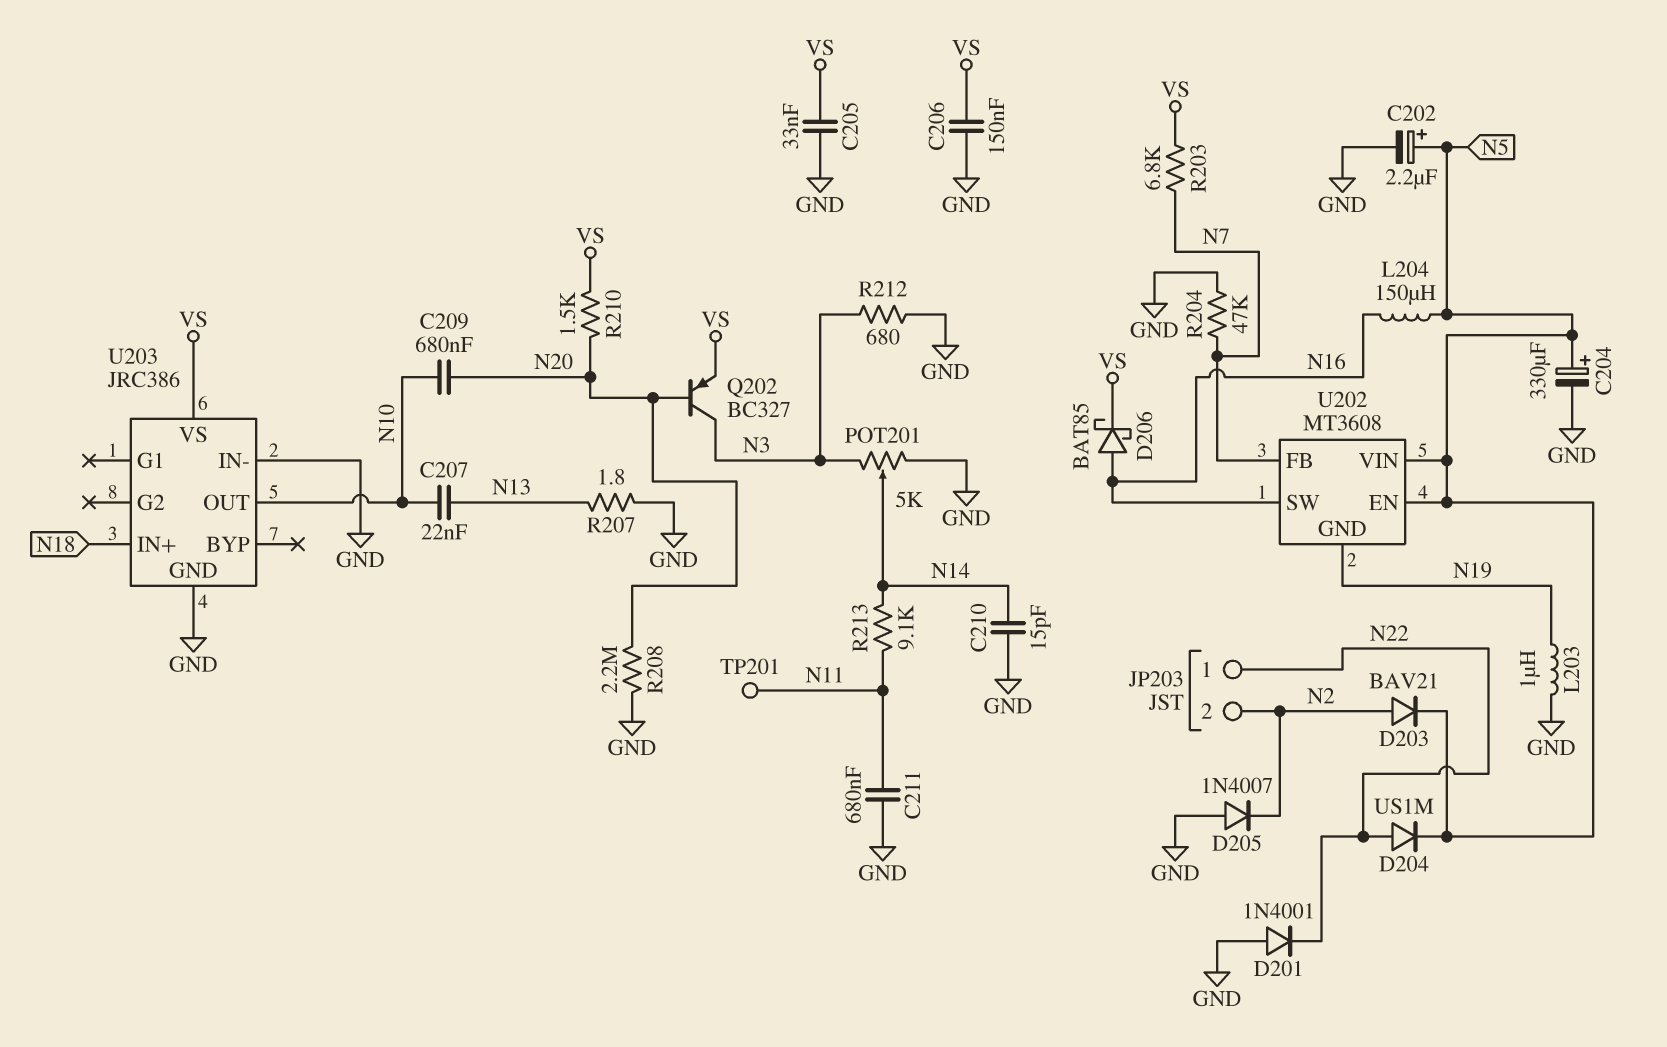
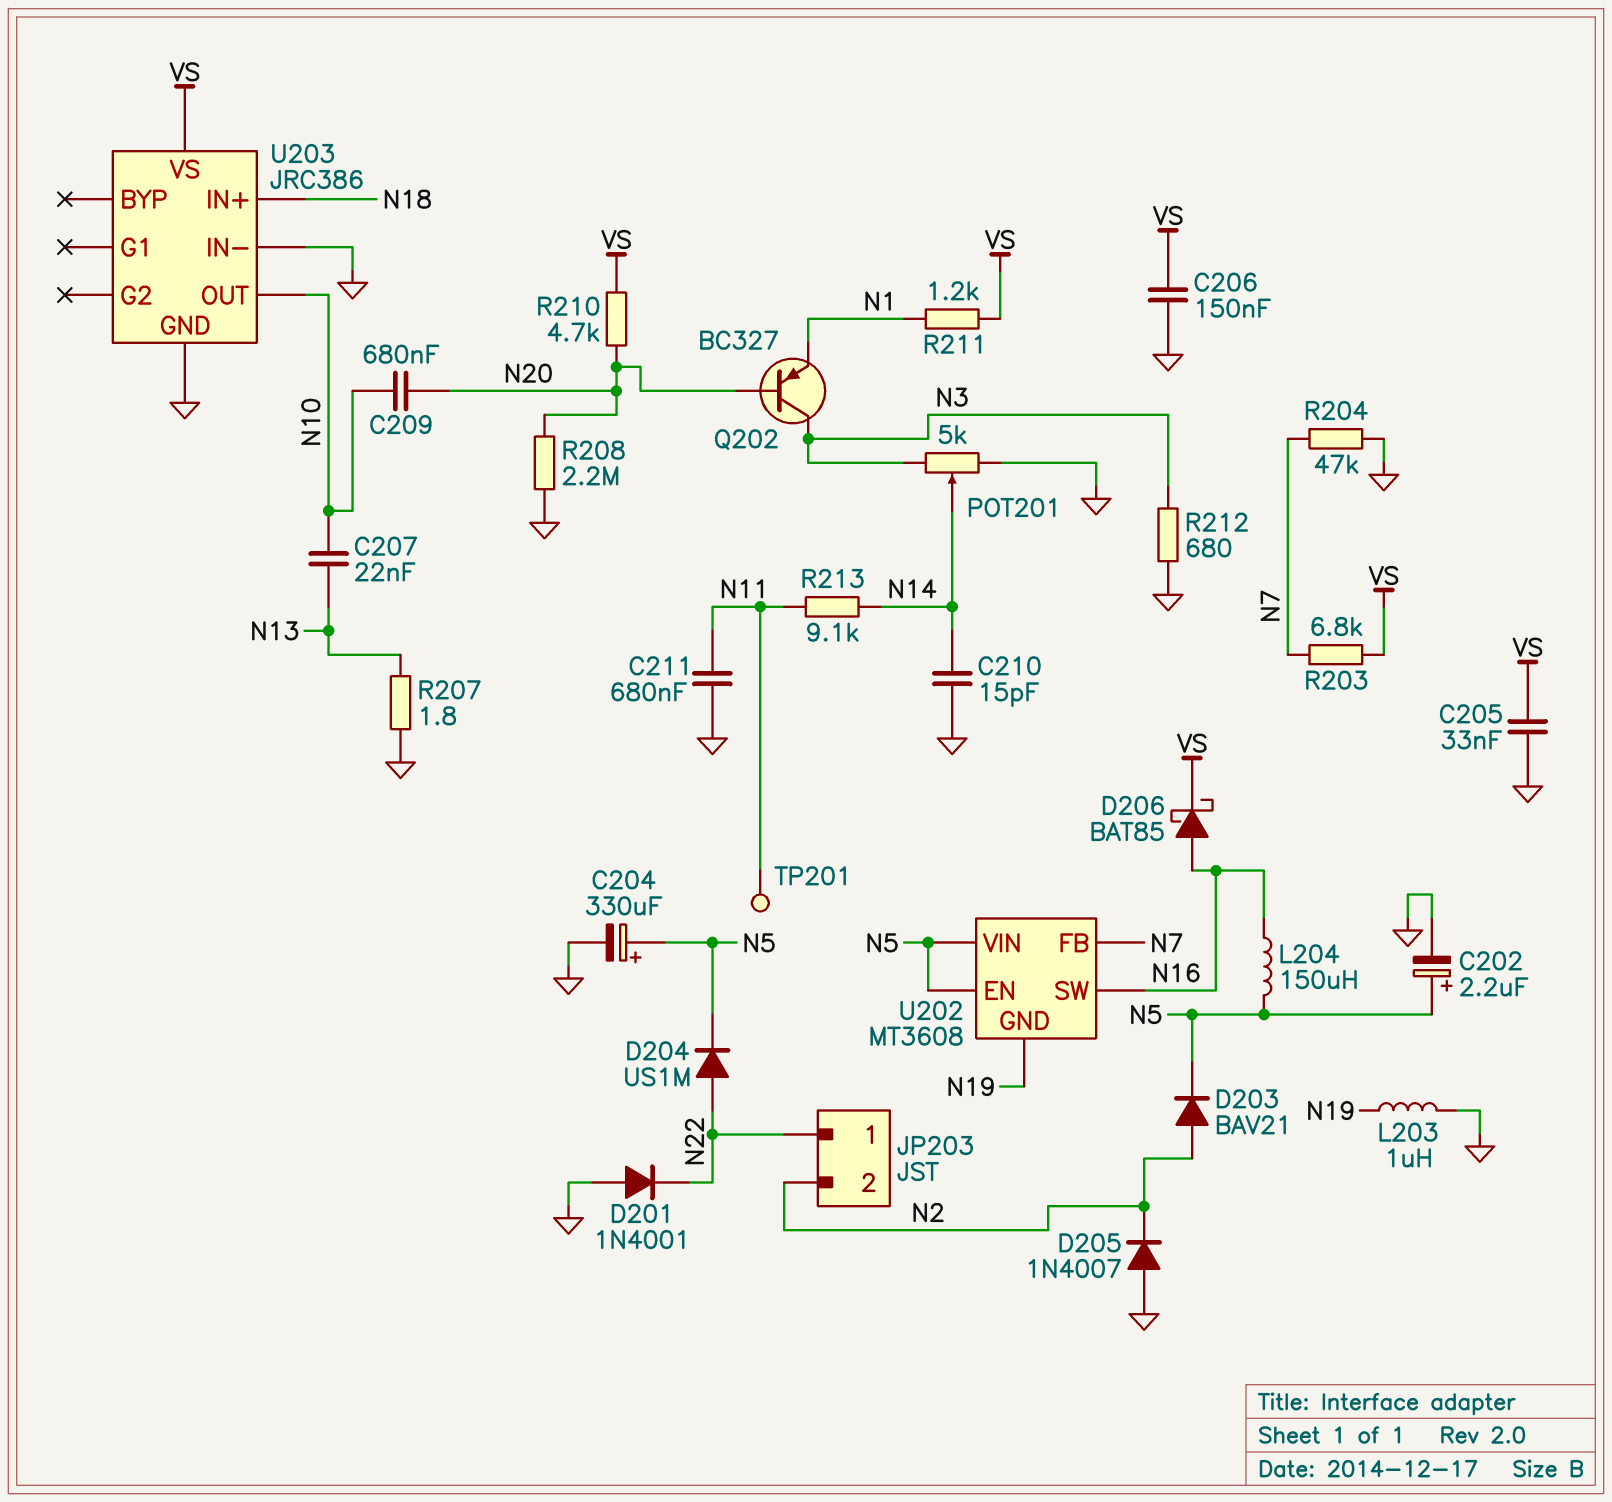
Q202: PNP BC327 (B N20, C N3, E VS) -> PNP BC327 (B N20, C N3, E N1)
R210: 1.5k (N20, VS) -> 4.7k (N20, VS)
R211: none -> 1.2k (N1, VS)

